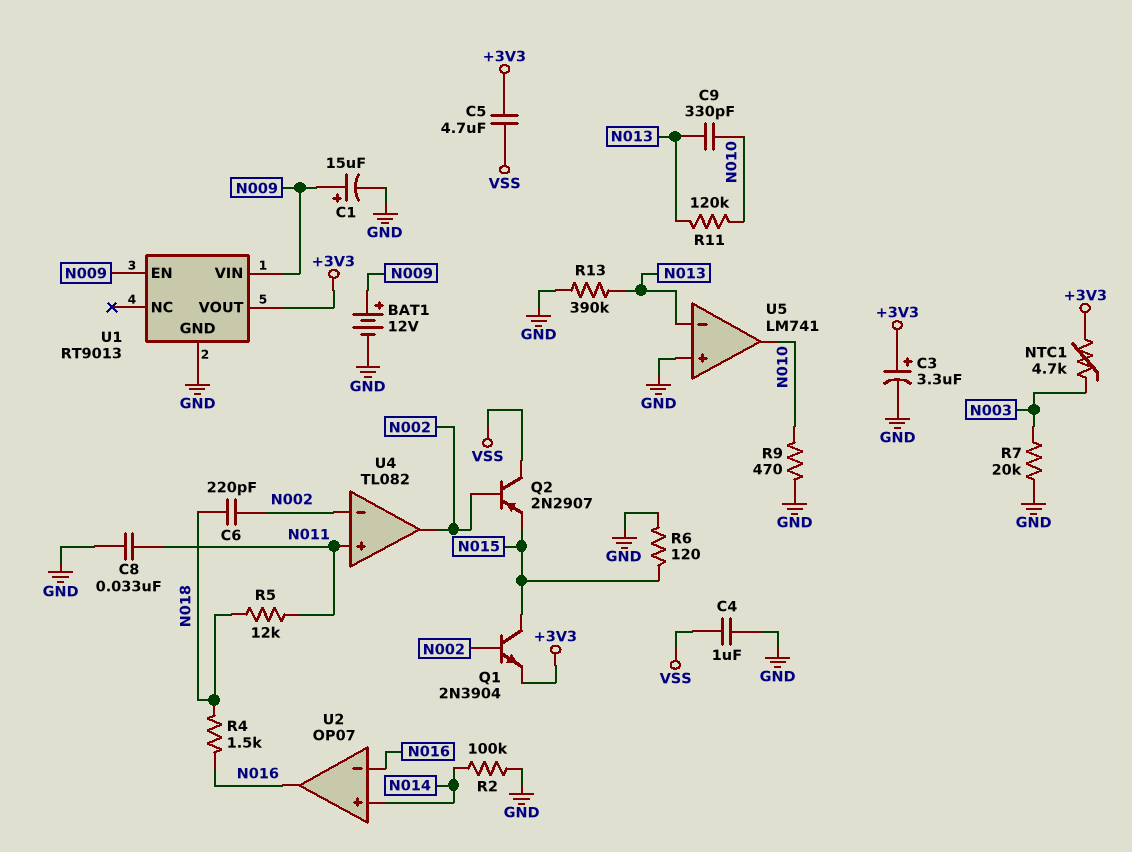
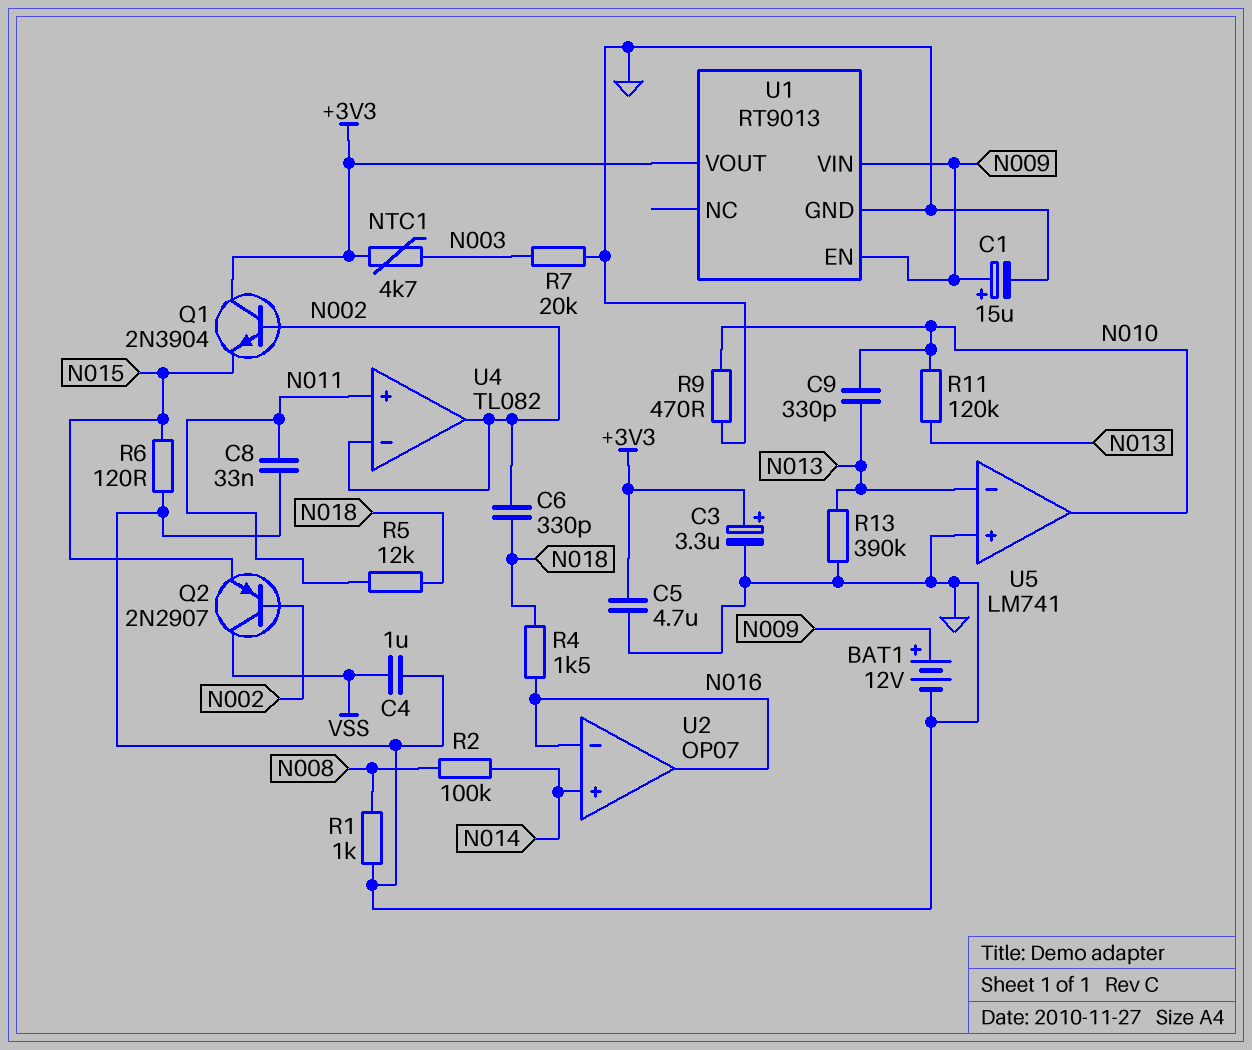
C5: 4.7uF (+3V3, VSS) -> 4.7uF (+3V3, GND)
C6: 220pF (N002, N018) -> 330pF (N002, N018)
Q1: NPN 2N3904 (B N002, C N015, E +3V3) -> NPN 2N3904 (B N002, C +3V3, E N015)
R1: none -> 1k (GND, N008)
R2: 100k (GND, N014) -> 100k (N008, N014)

